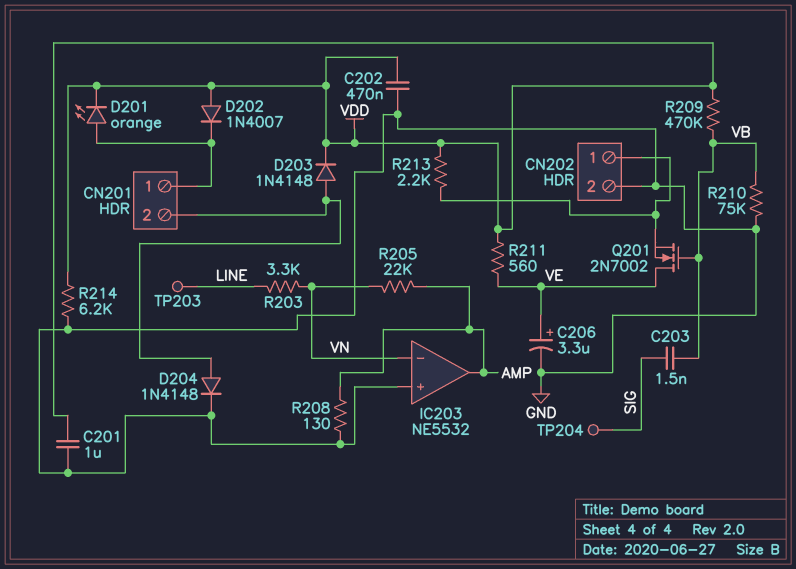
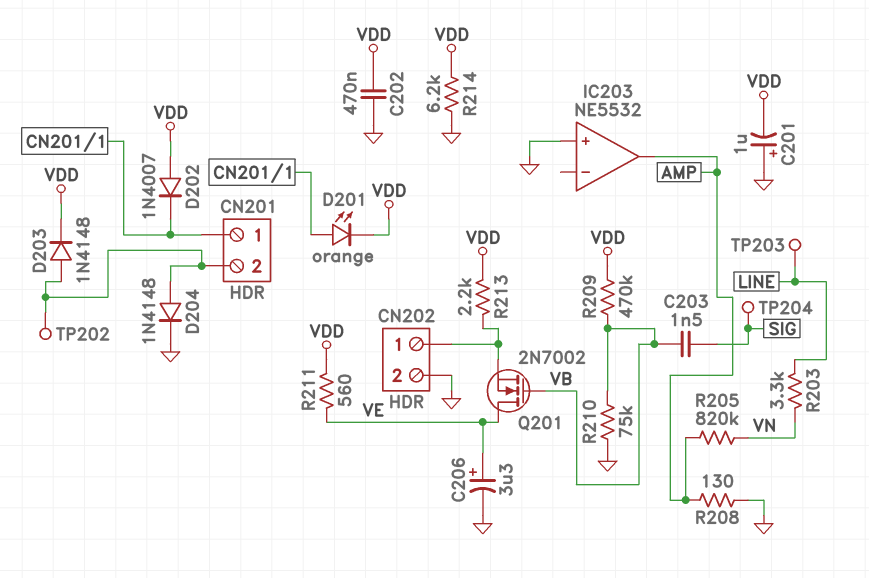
C201: 1uF (GND, VDD) -> 1uF (plus GND, minus VDD)
IC203 pin in-: VN -> none
R205: 22k (AMP, VN) -> 820k (AMP, VN)
TP202: none -> test point (CN201/2)

